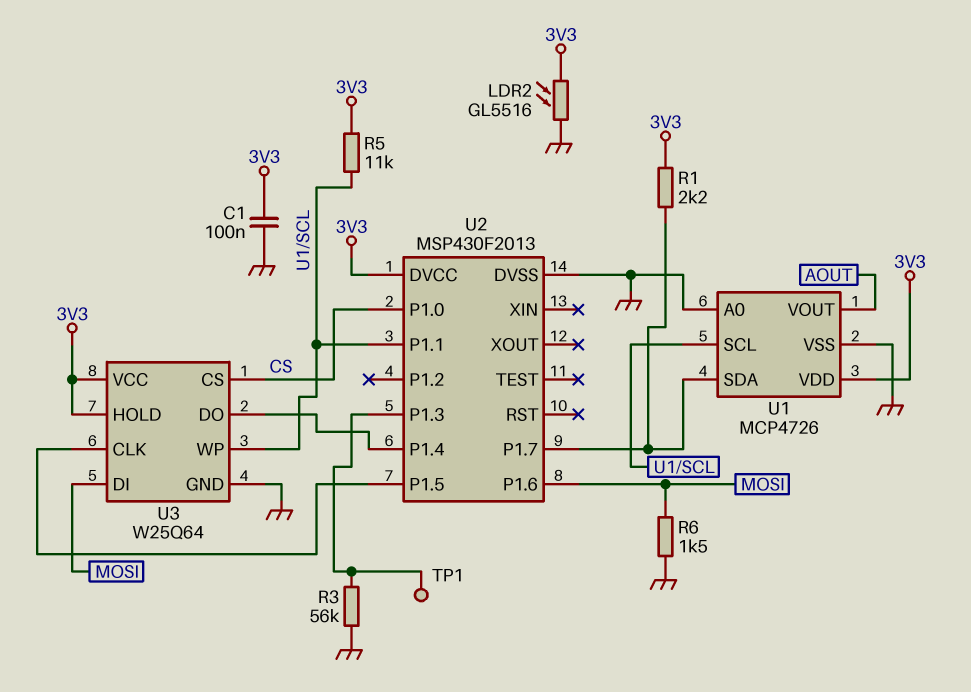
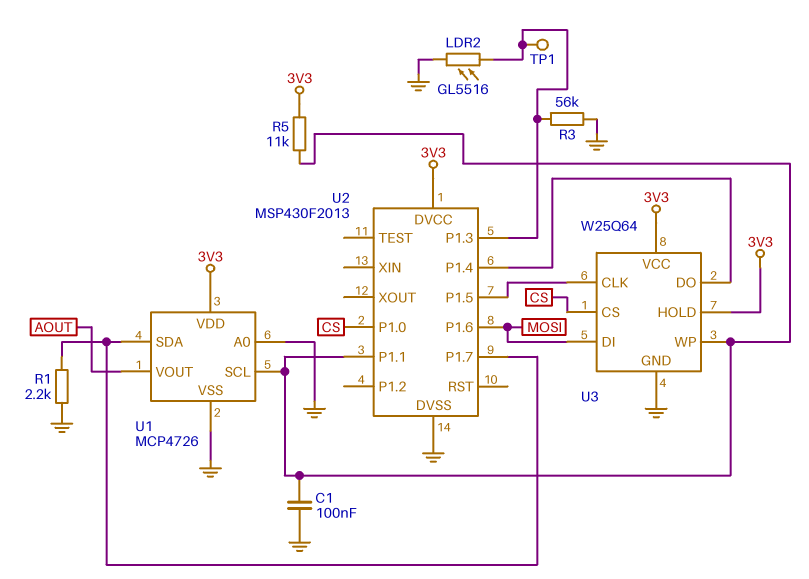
C1: 100nF (3V3, GND) -> 100nF (GND, U1/SCL)
LDR2: GL5516 (3V3, GND) -> GL5516 (GND, U2/P1.3)
R1: 2.2k (3V3, U1/SDA) -> 2.2k (GND, U1/SDA)
R6: 1.5k (GND, MOSI) -> none

